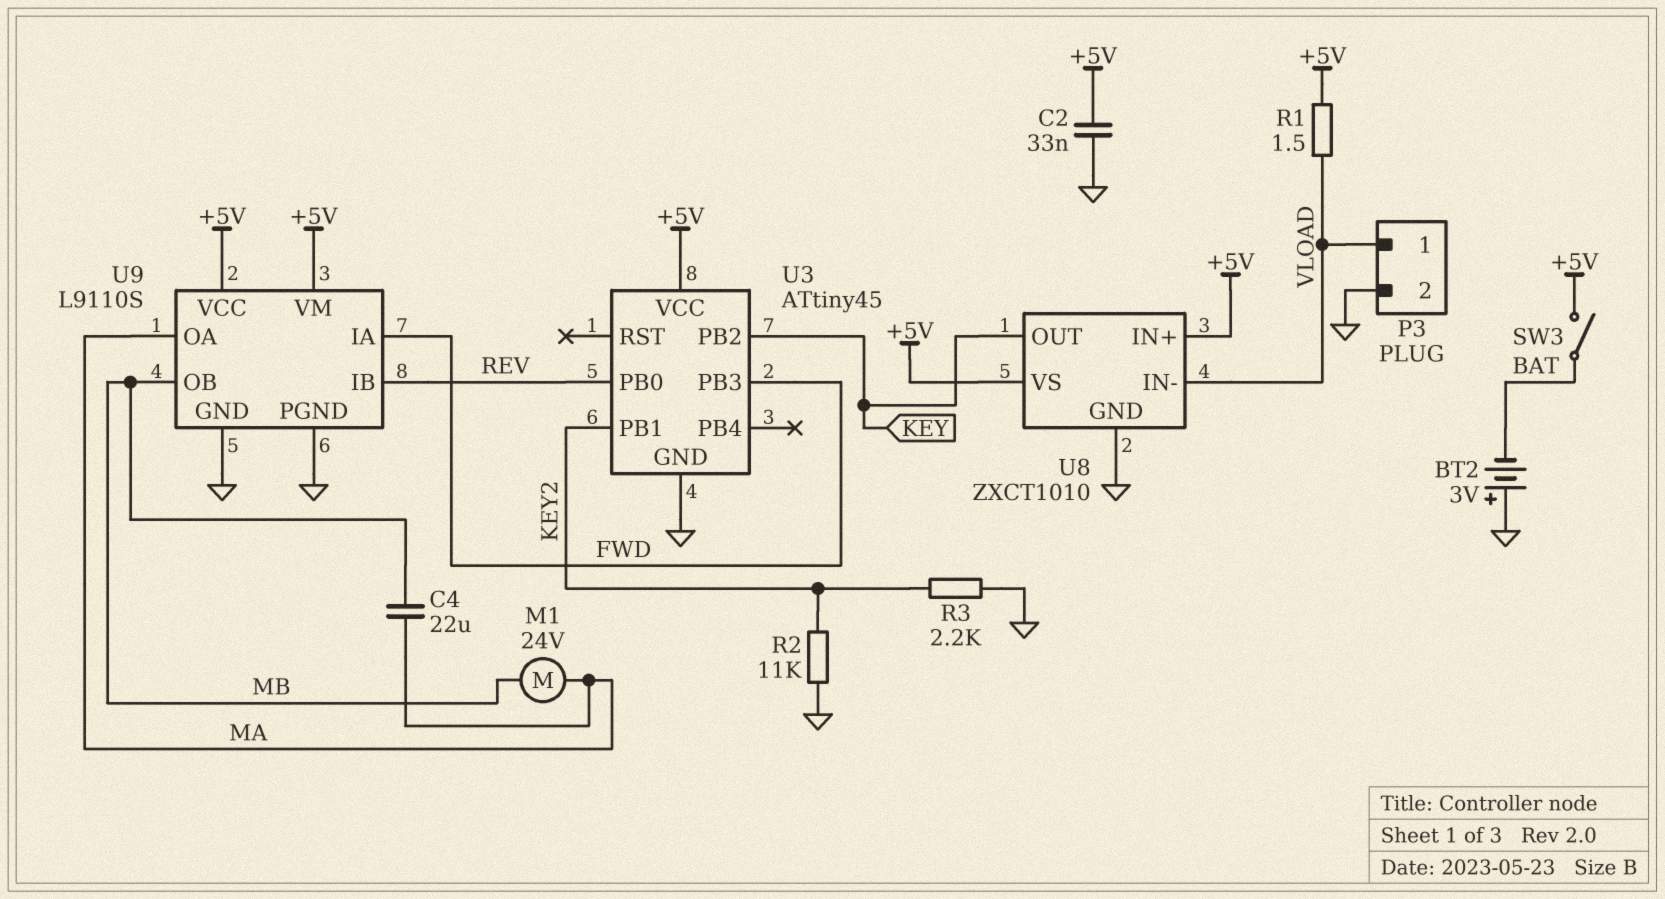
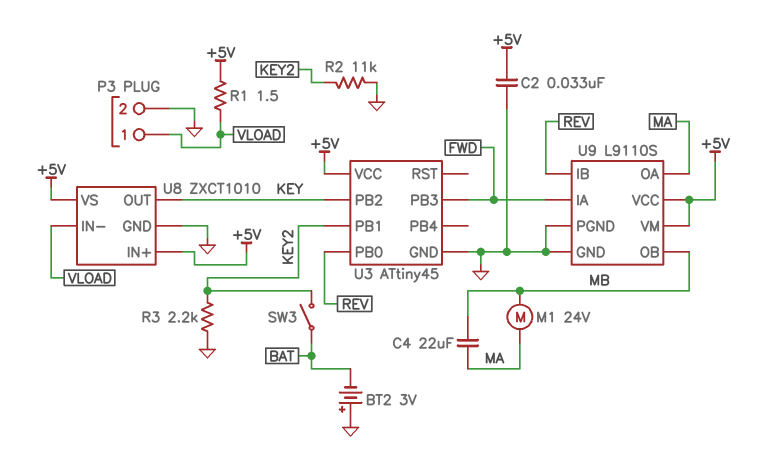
SW3: switch (+5V, BAT) -> switch (BAT, KEY2)

